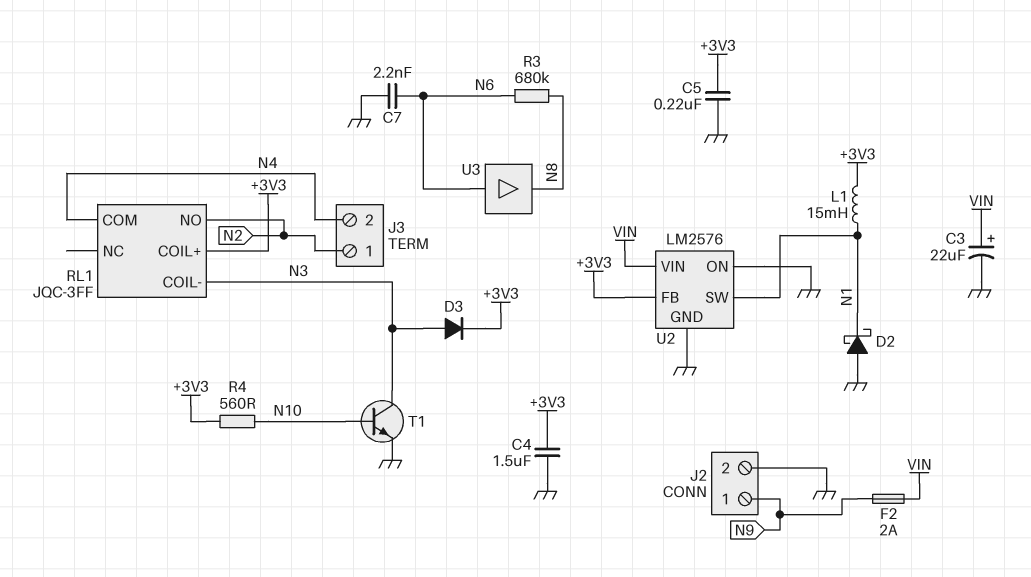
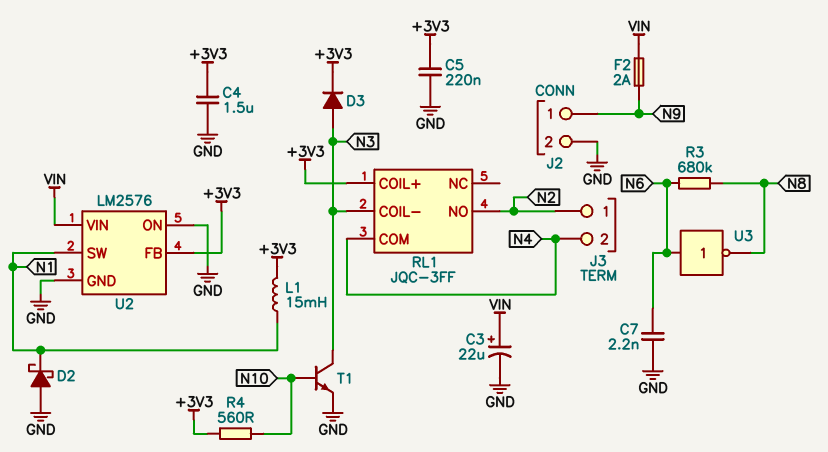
U3: buffer (in N6, out N8) -> NOT (in N6, out N8)

